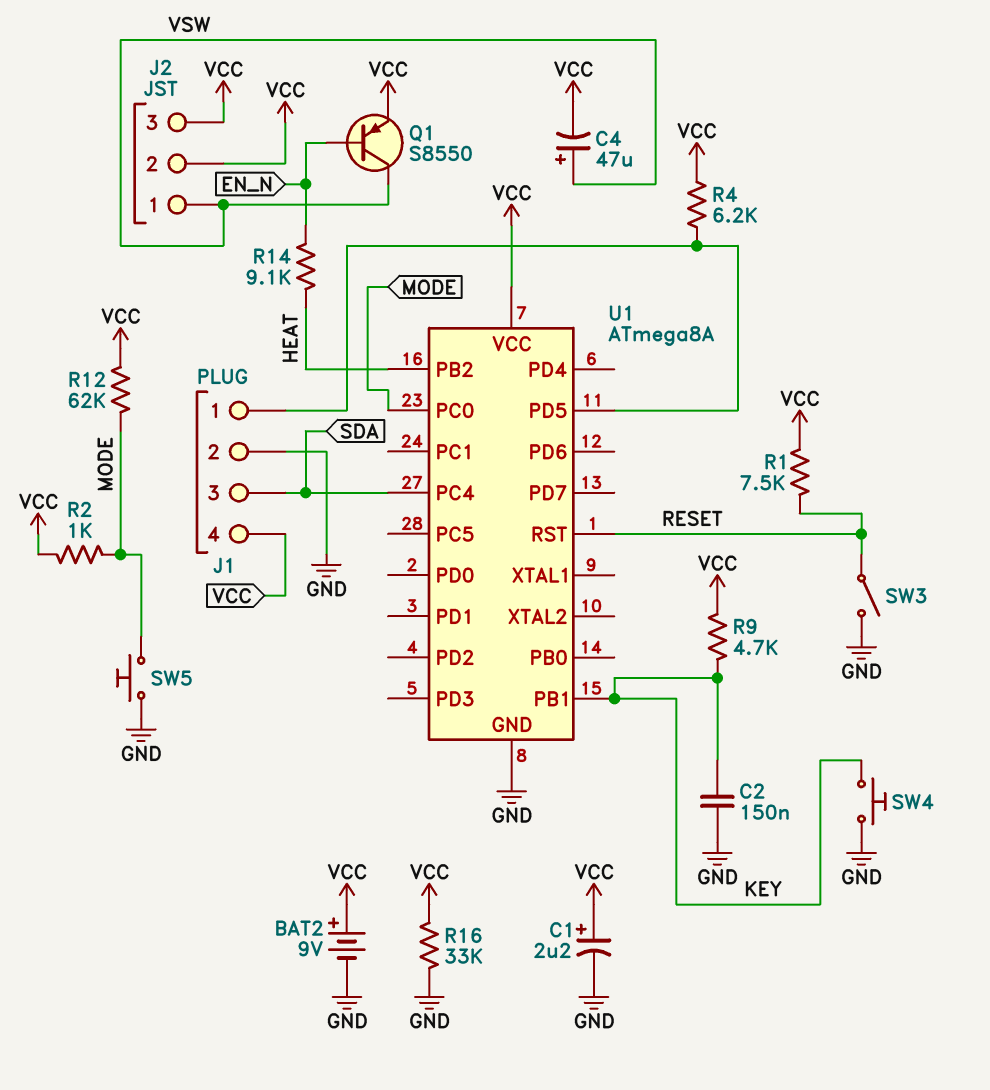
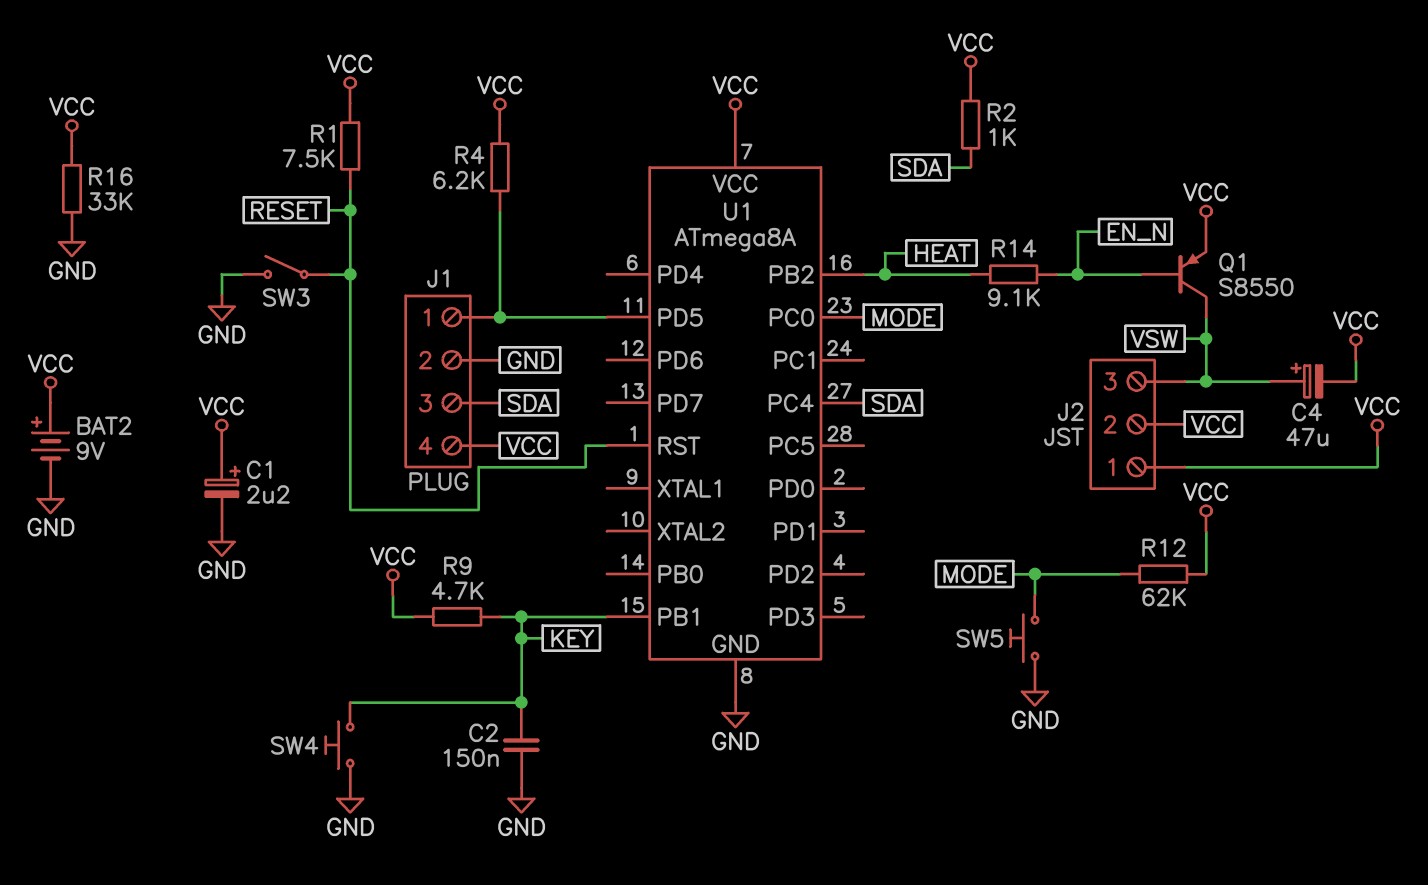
J2 pin 1: VSW -> VCC
J2 pin 3: VCC -> VSW
R2: 1k (MODE, VCC) -> 1k (SDA, VCC)

